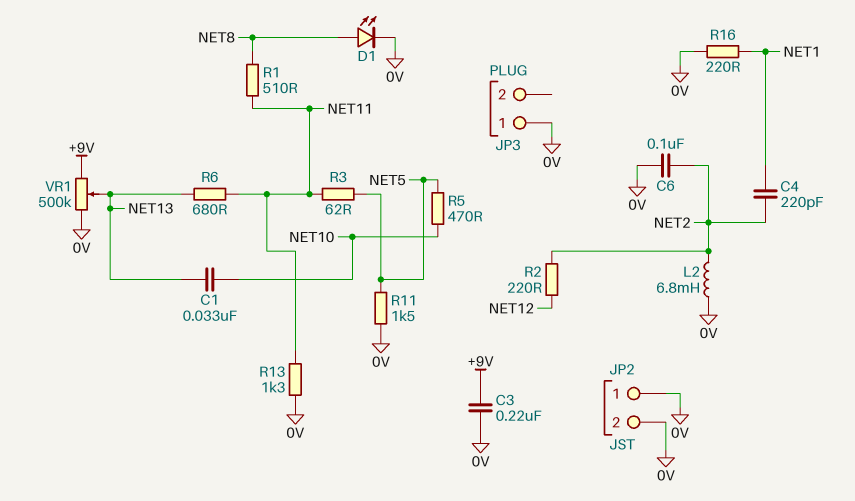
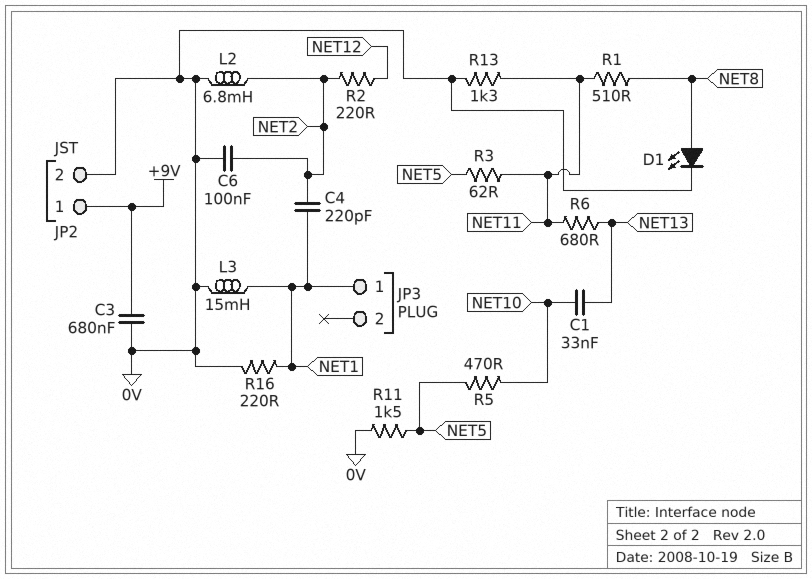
C3: 220nF (+9V, 0V) -> 680nF (+9V, 0V)
JP2 pin 1: 0V -> +9V
JP3 pin 1: 0V -> NET1
L3: none -> 15mH (0V, NET1)
VR1: 500k (+9V, 0V, wiper NET13) -> none

